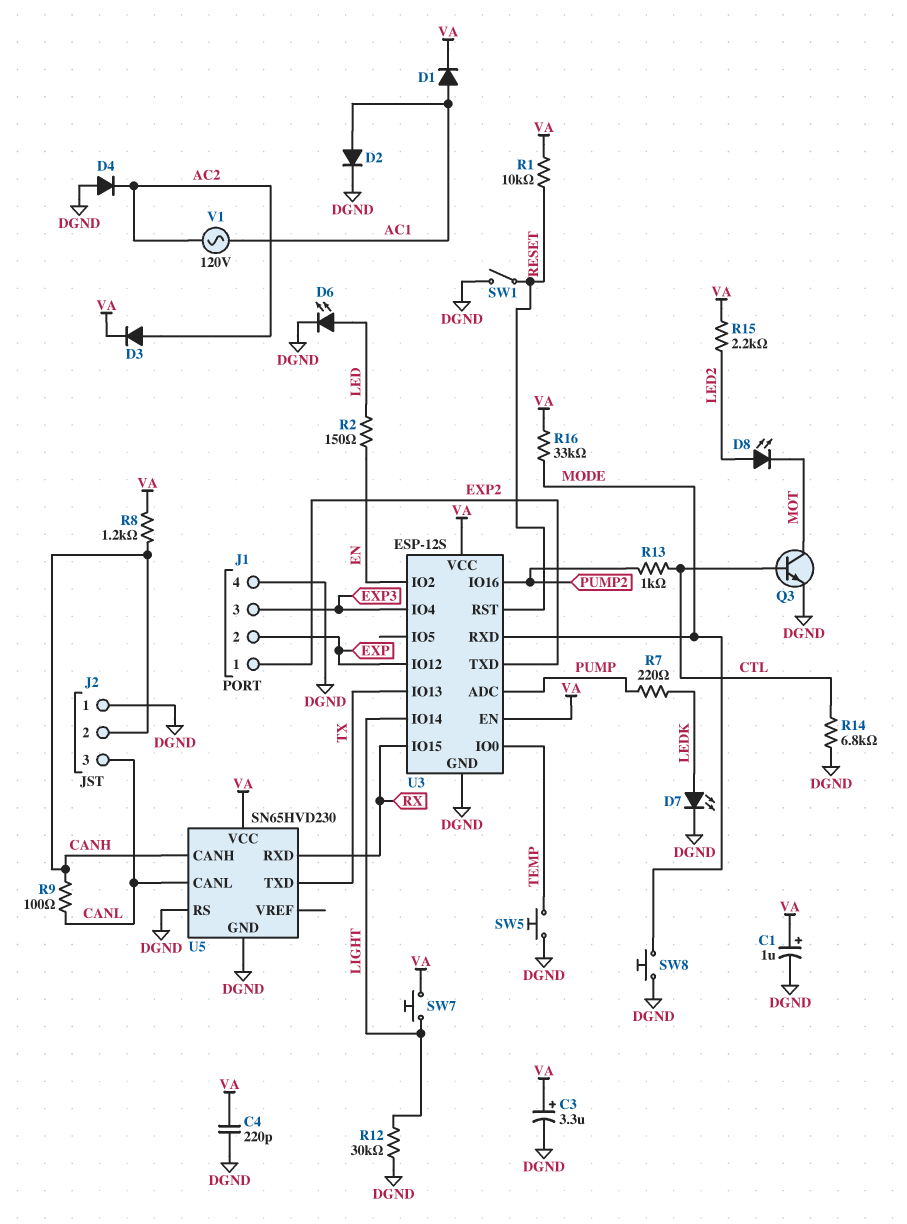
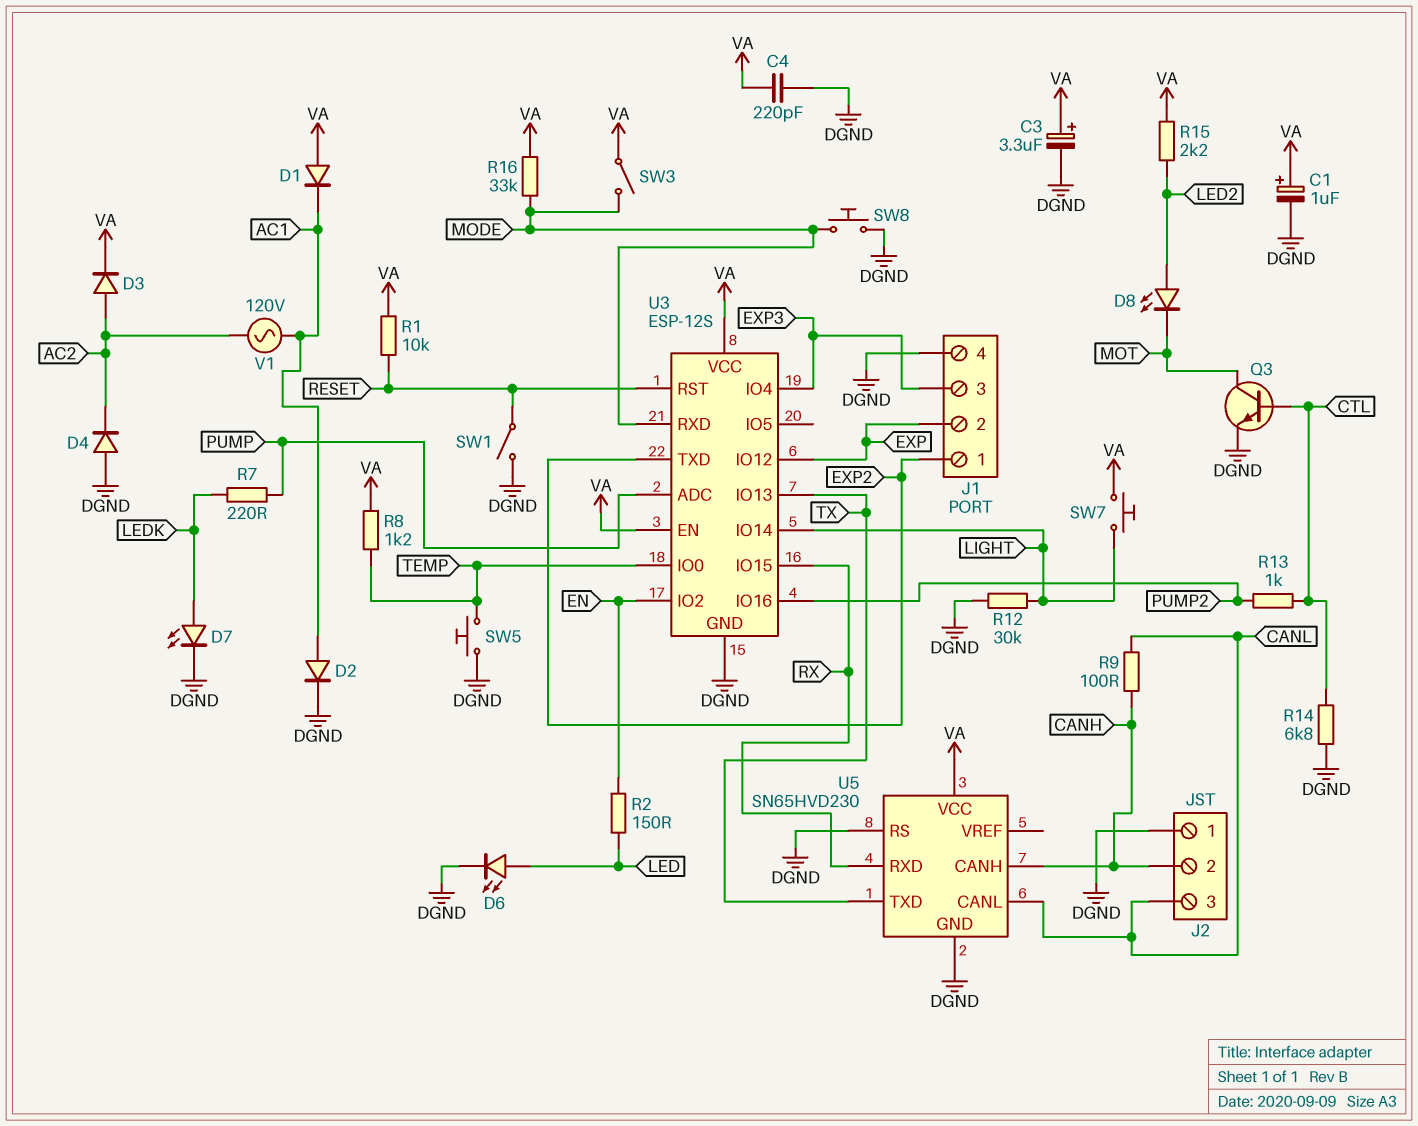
D1: diode (A AC1, K VA) -> diode (A VA, K AC1)
R8: 1.2k (CANH, VA) -> 1.2k (TEMP, VA)
SW3: none -> switch (MODE, VA)

